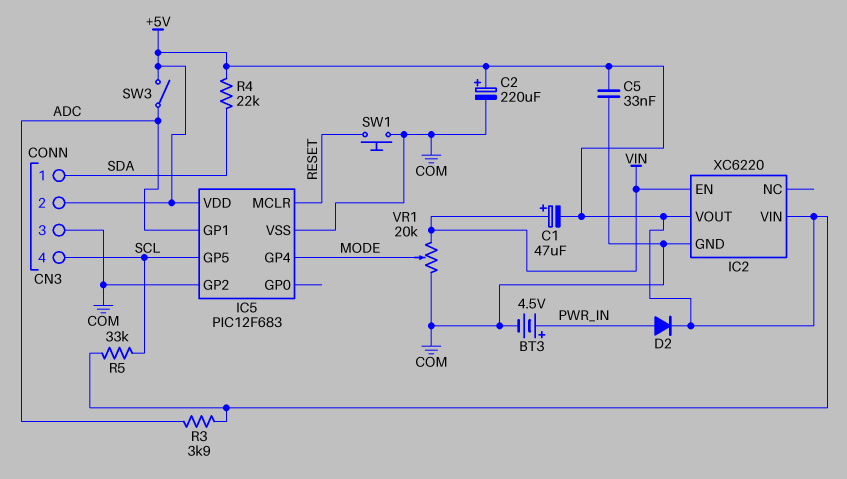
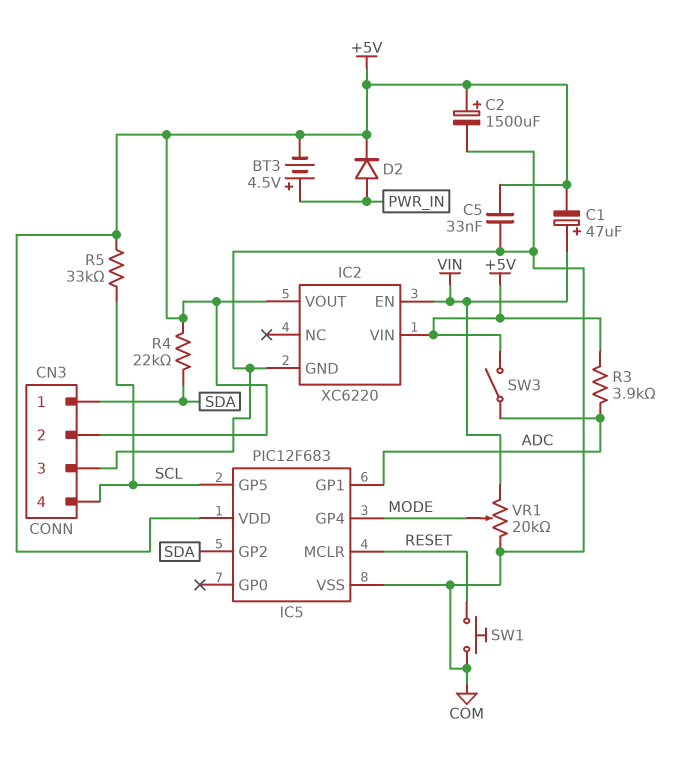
BT3: 4.5V (plus PWR_IN, minus COM) -> 4.5V (plus PWR_IN, minus +5V)
C2: 220uF (plus +5V, minus COM) -> 1500uF (plus +5V, minus COM)
IC5 pin GP2: COM -> SDA

